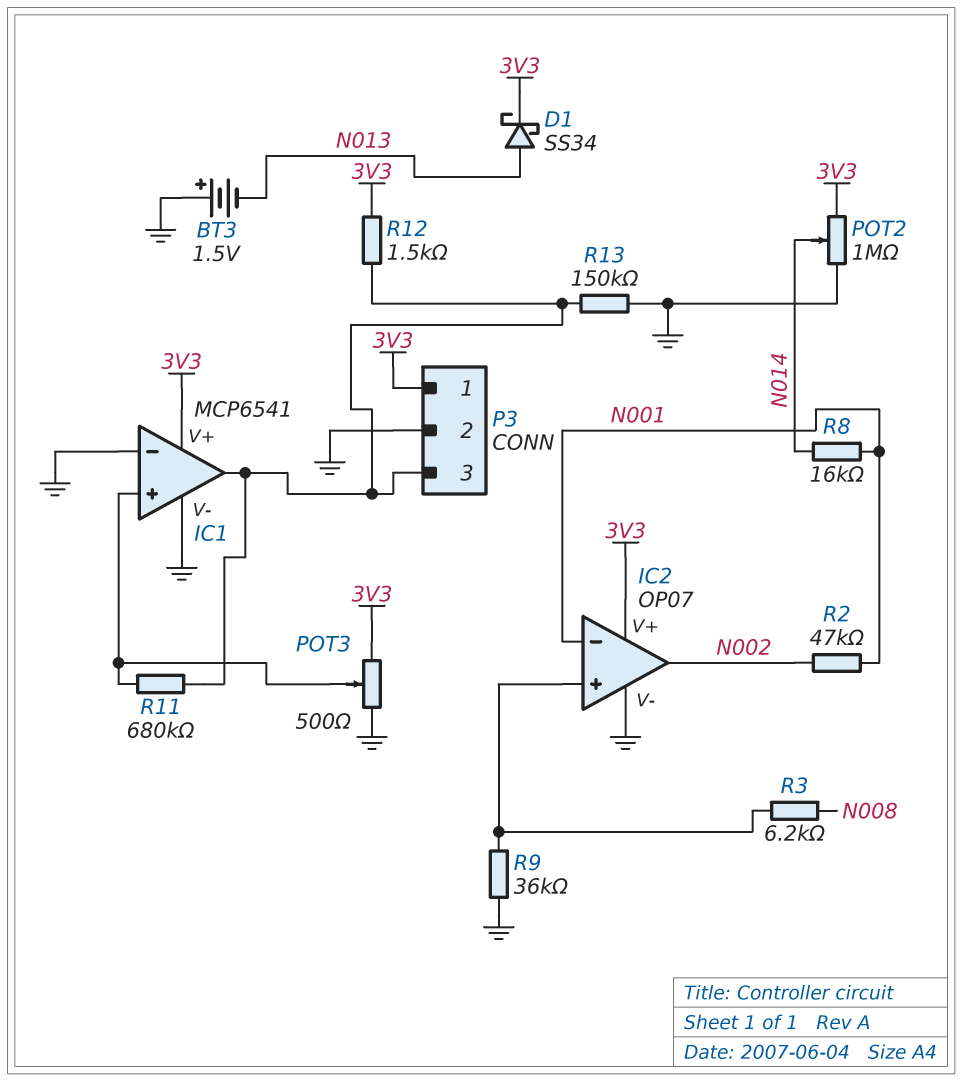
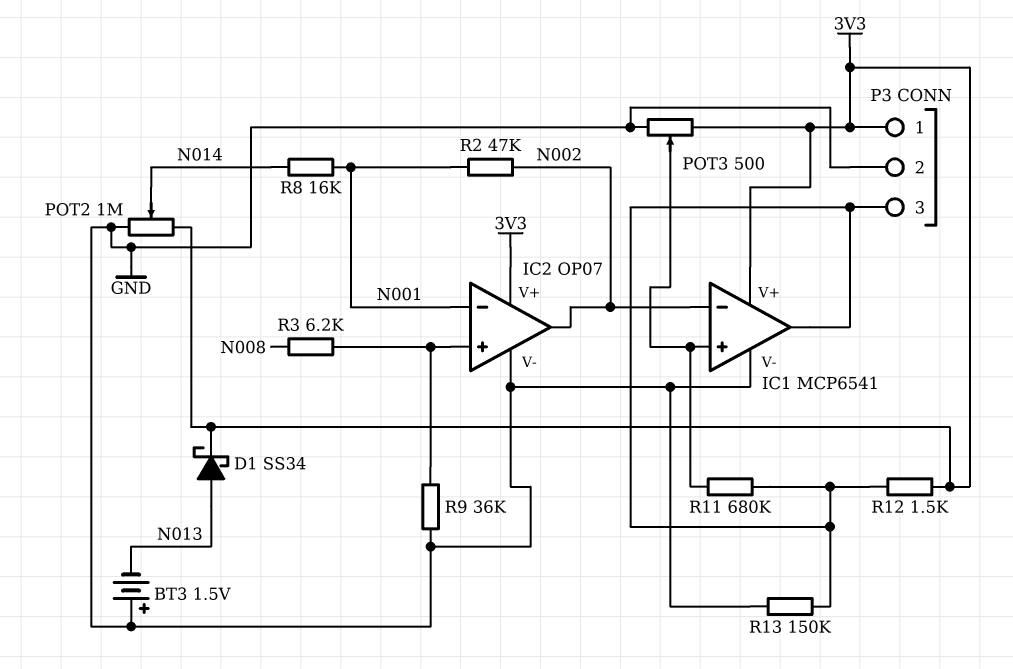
IC1 pin in-: GND -> N002

